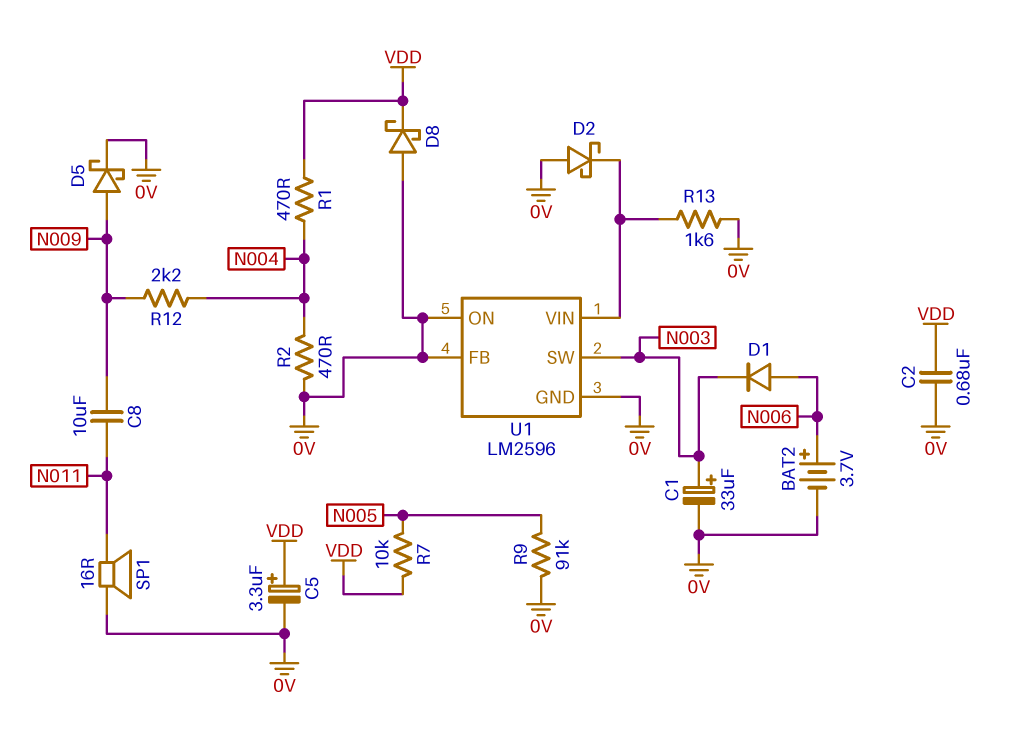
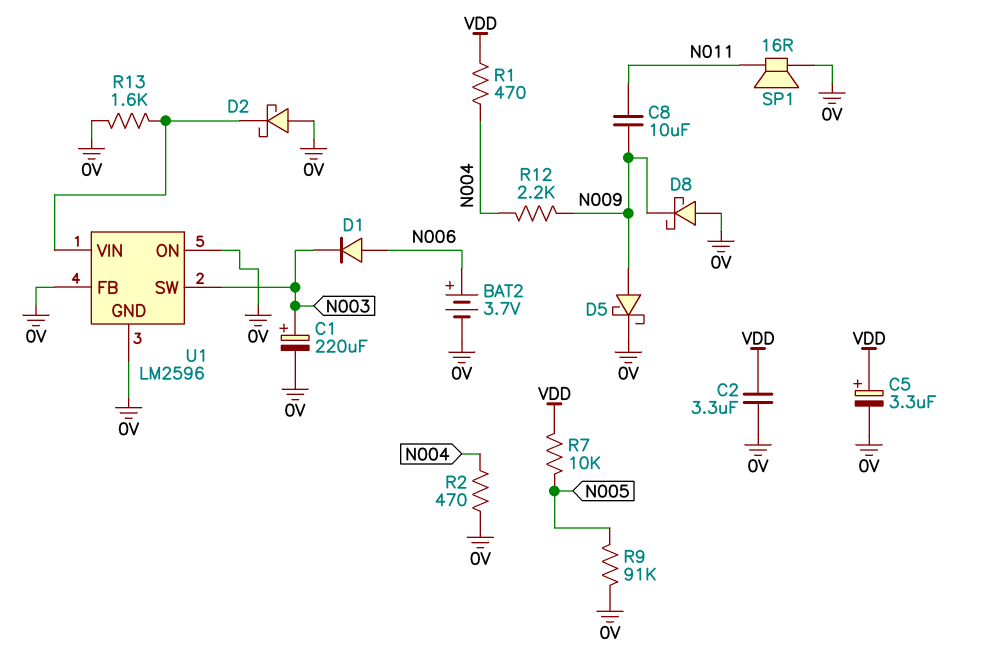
C1: 33uF (plus N003, minus 0V) -> 220uF (plus N003, minus 0V)
C2: 680nF (0V, VDD) -> 3.3uF (0V, VDD)
D8: schottky (A 0V, K VDD) -> schottky (A 0V, K N009)

